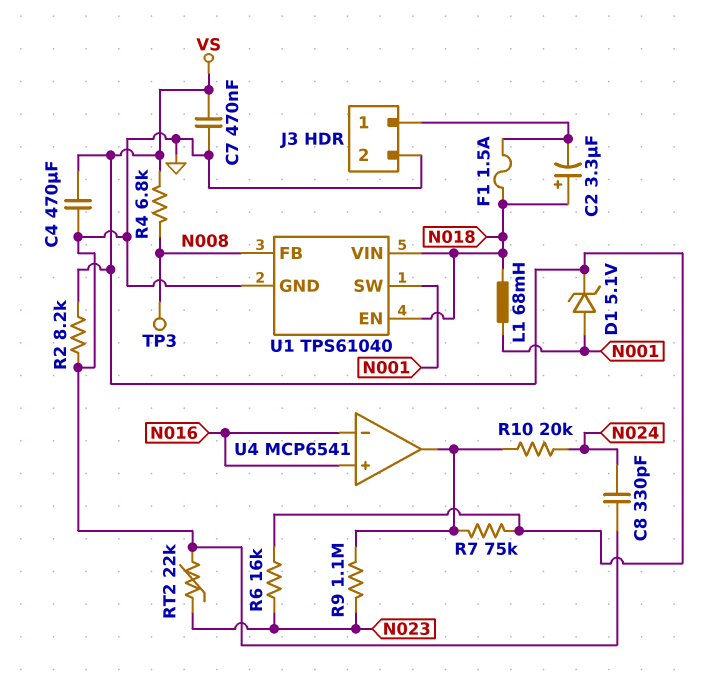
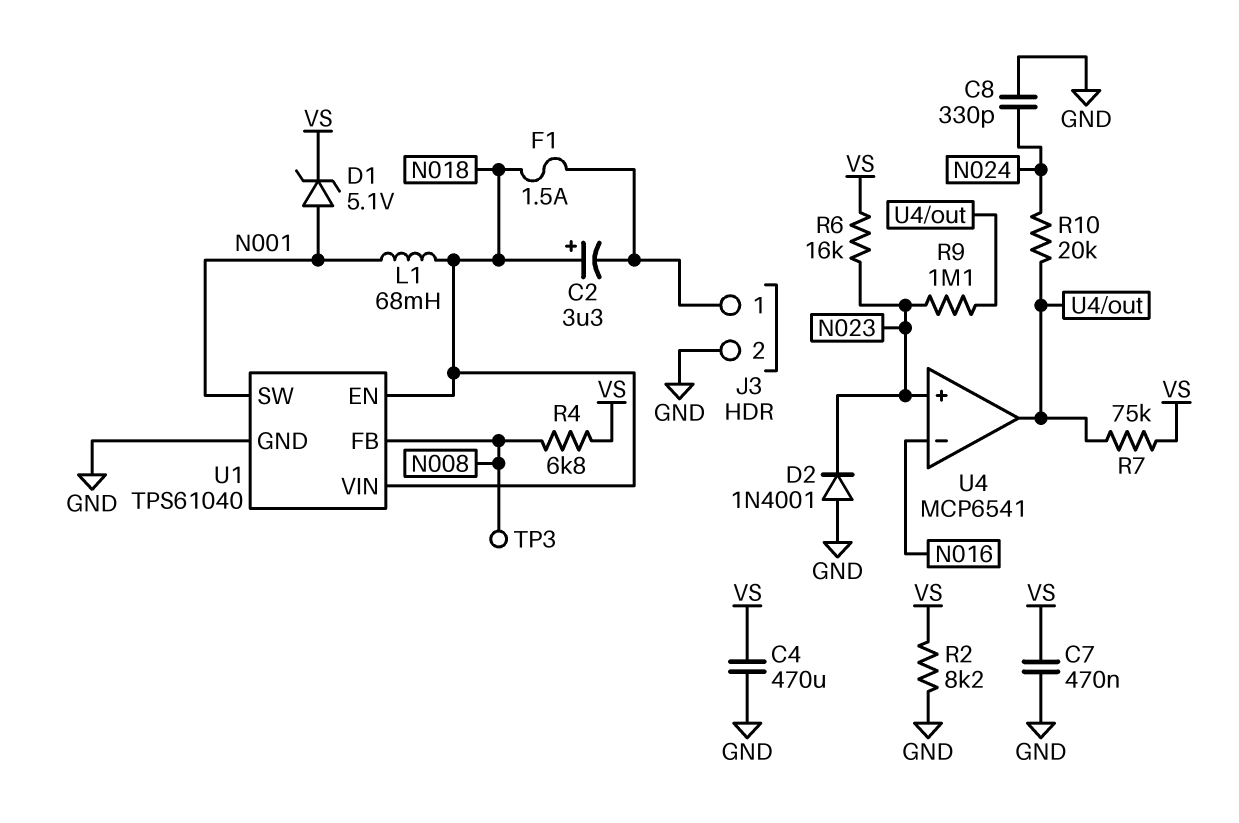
D2: none -> diode 1N4001 (A GND, K N023)
RT2: 22k (GND, N023) -> none
U4 pin in+: N016 -> N023

